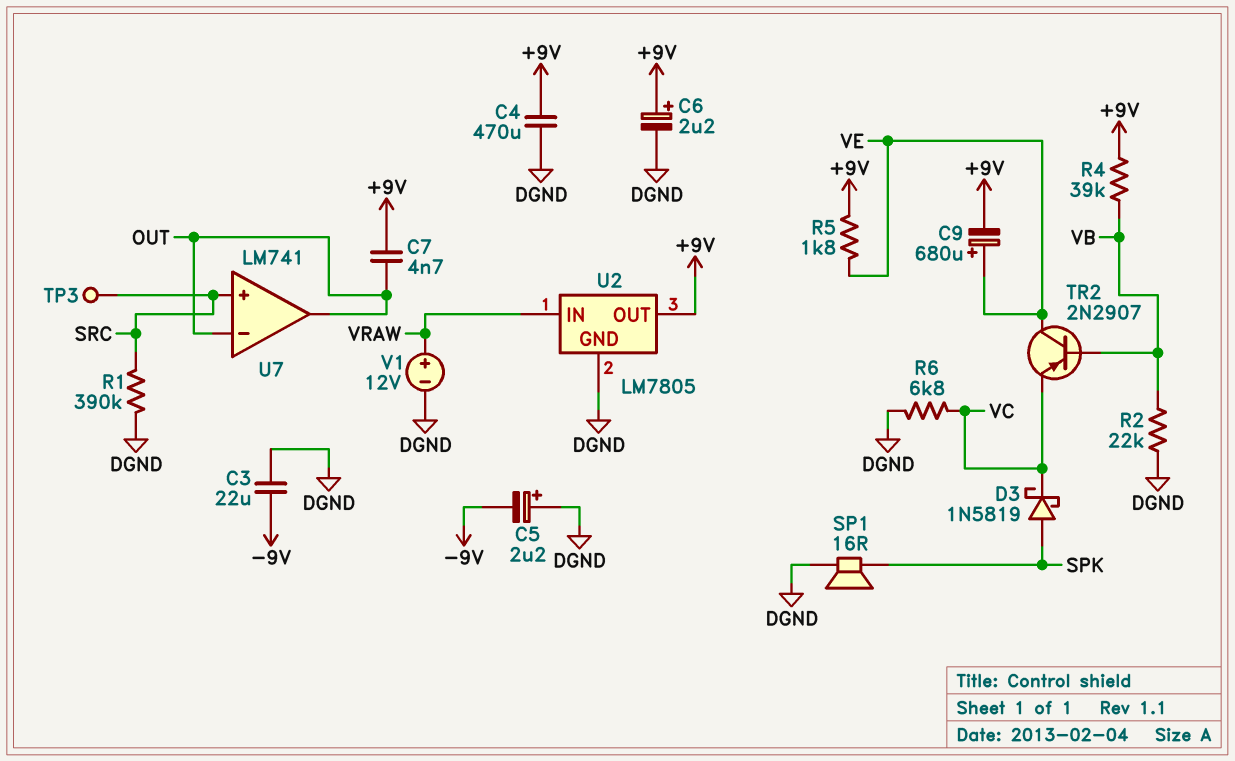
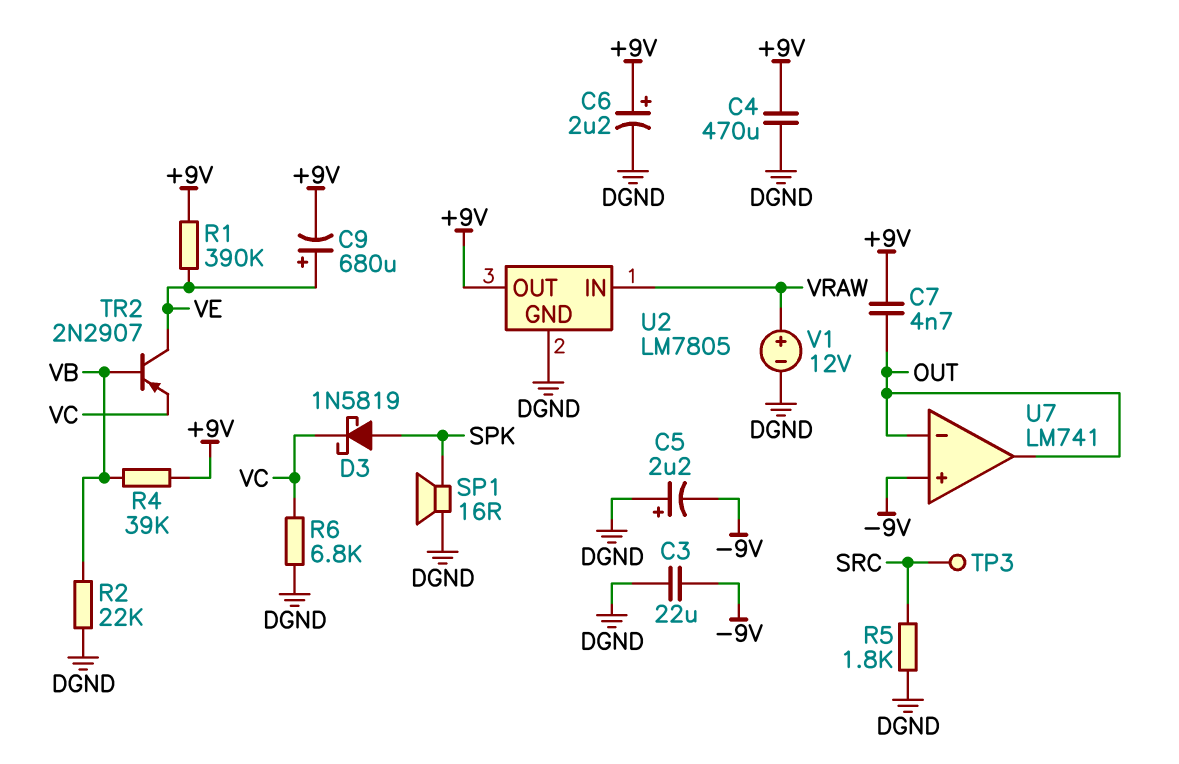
R1: 390k (DGND, SRC) -> 390k (+9V, VE)
R5: 1.8k (+9V, VE) -> 1.8k (DGND, SRC)
U7 pin in+: SRC -> -9V

